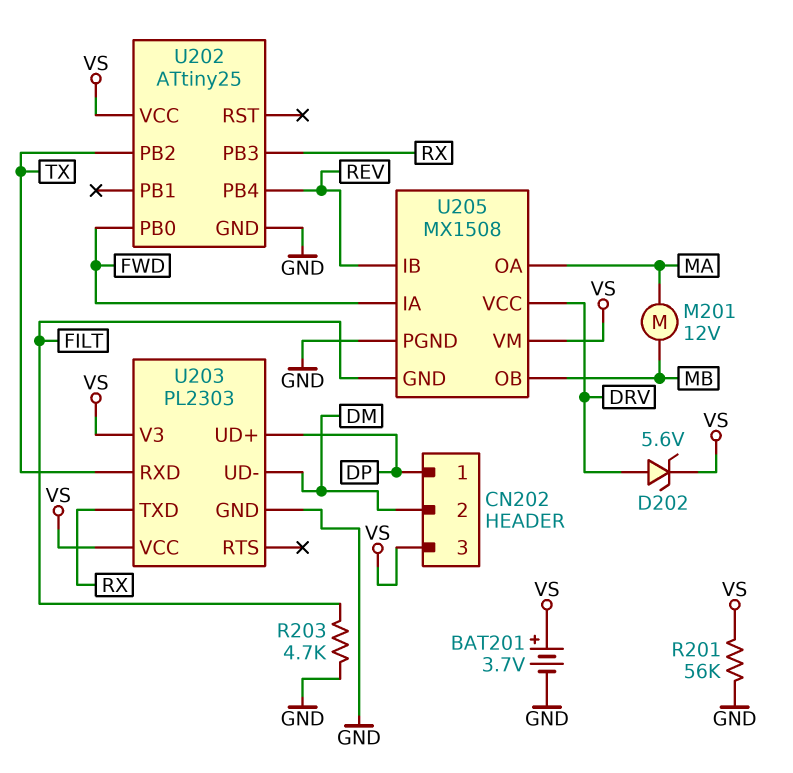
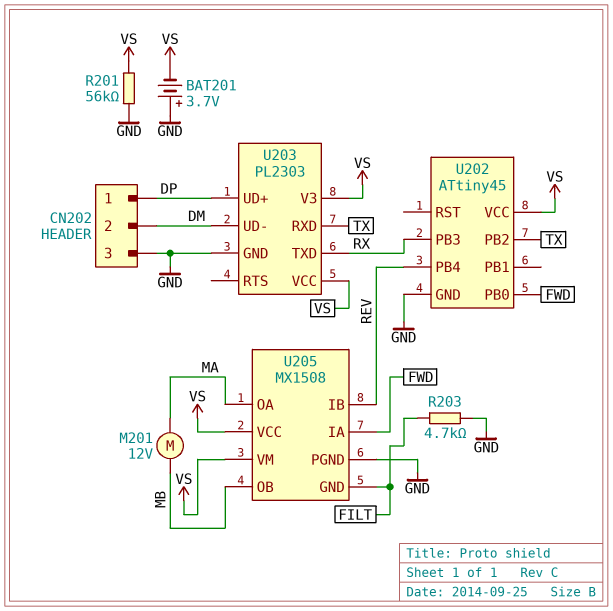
BAT201: 3.7V (plus VS, minus GND) -> 3.7V (plus GND, minus VS)
CN202 pin 3: VS -> GND
D202: zener 5.6V (A DRV, K VS) -> none
U202: ATtiny25 -> ATtiny45
U205 pin VCC: DRV -> VS

